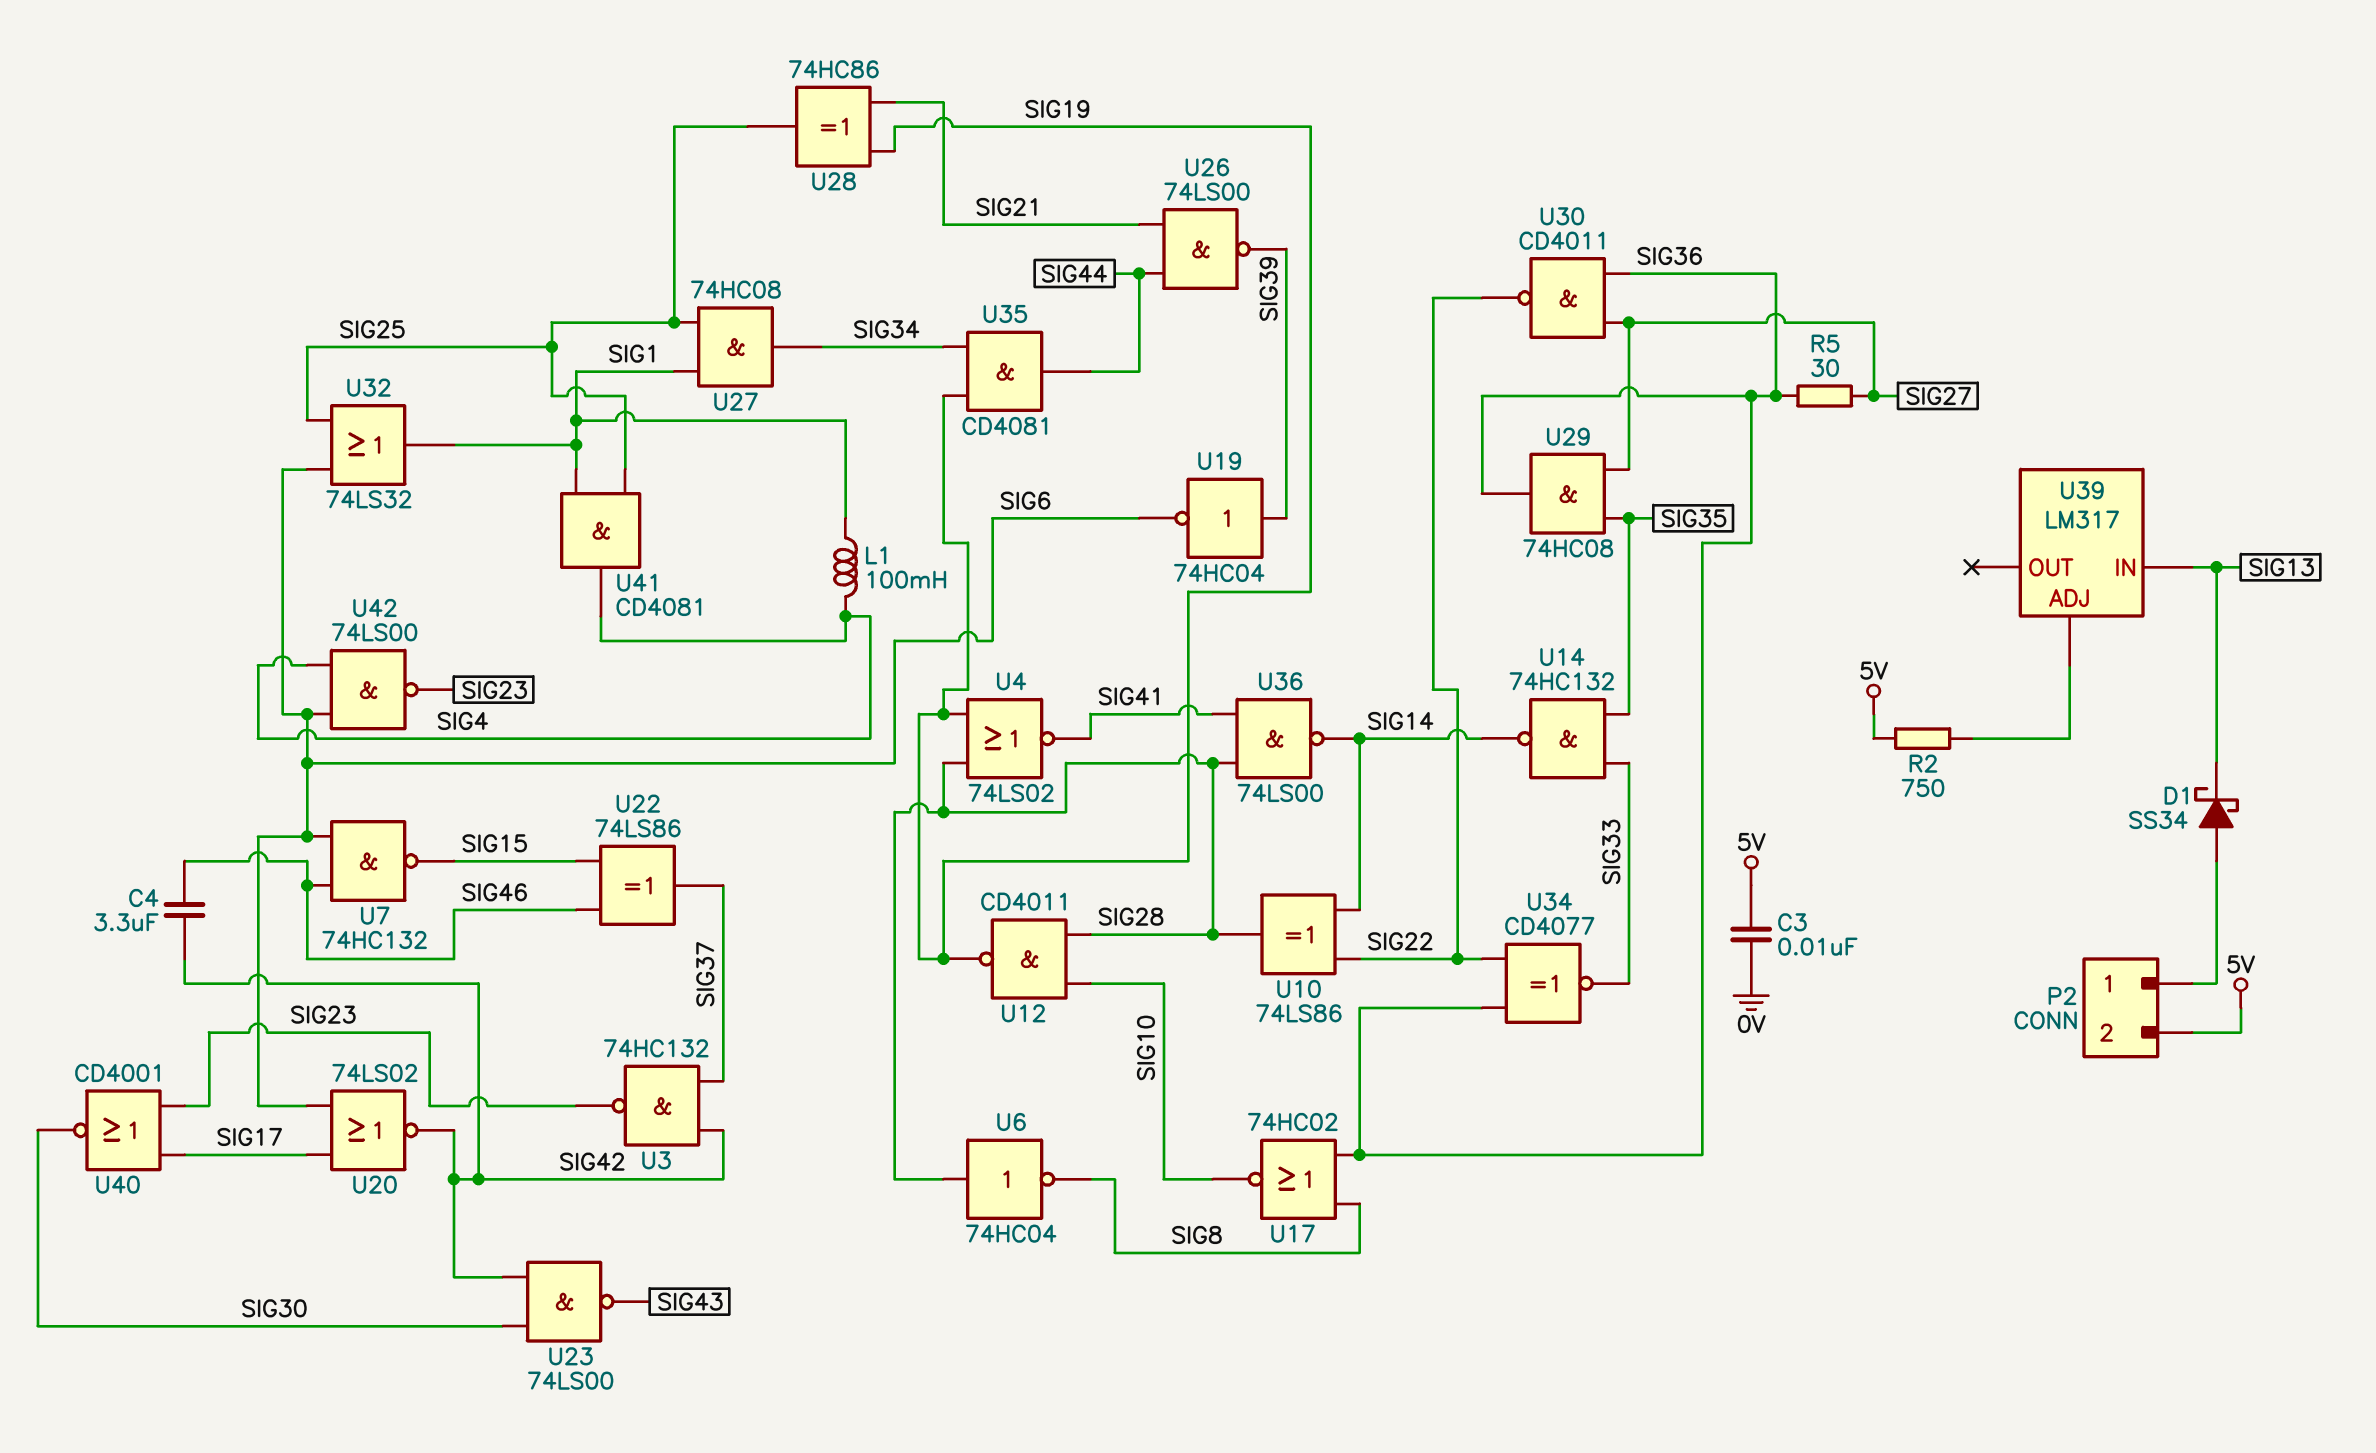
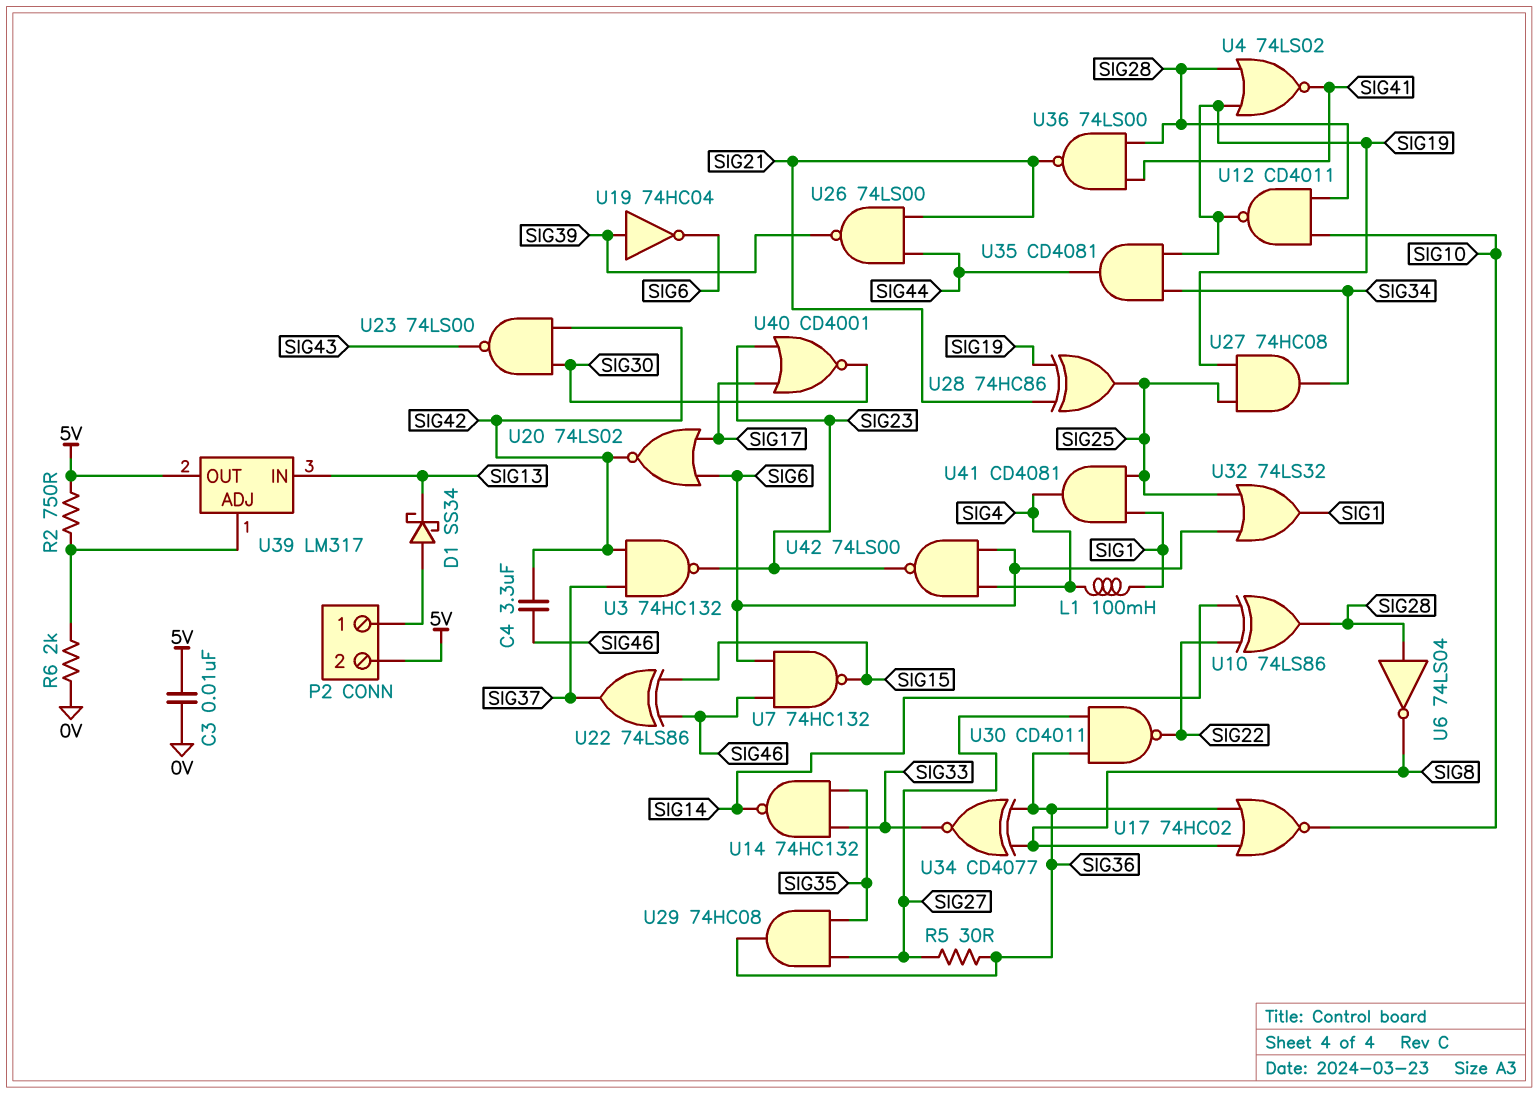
R6: none -> 2k (0V, U39/ADJ)
U6: NOT 74HC04 (in SIG28, out SIG8) -> NOT 74LS04 (in SIG28, out SIG8)
U27: AND 74HC08 (in SIG1, in SIG25, out SIG34) -> AND 74HC08 (in SIG19, in SIG25, out SIG34)
U34: XNOR CD4077 (in SIG22, in SIG36, out SIG33) -> XNOR CD4077 (in SIG8, in SIG36, out SIG33)
U36: NAND 74LS00 (in SIG28, in SIG41, out SIG14) -> NAND 74LS00 (in SIG28, in SIG41, out SIG21)
U39 pin OUT: none -> 5V

